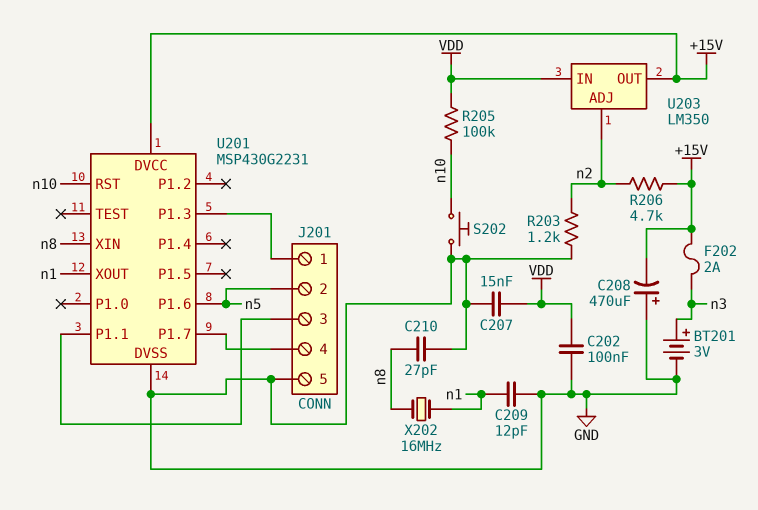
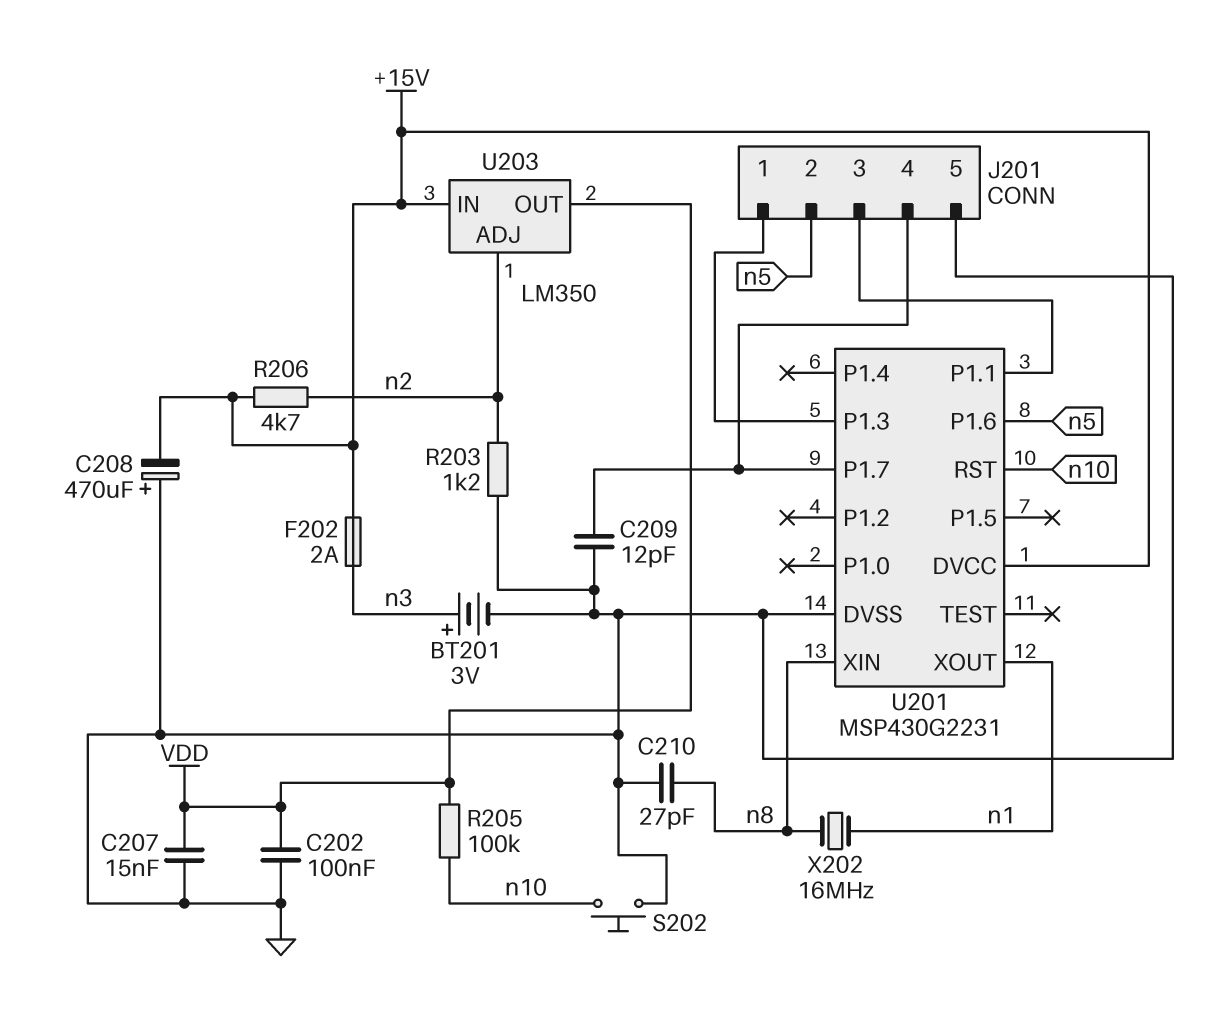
C209: 12pF (GND, n1) -> 12pF (GND, J201/4)
U203 pin IN: VDD -> +15V
U203 pin OUT: +15V -> VDD

